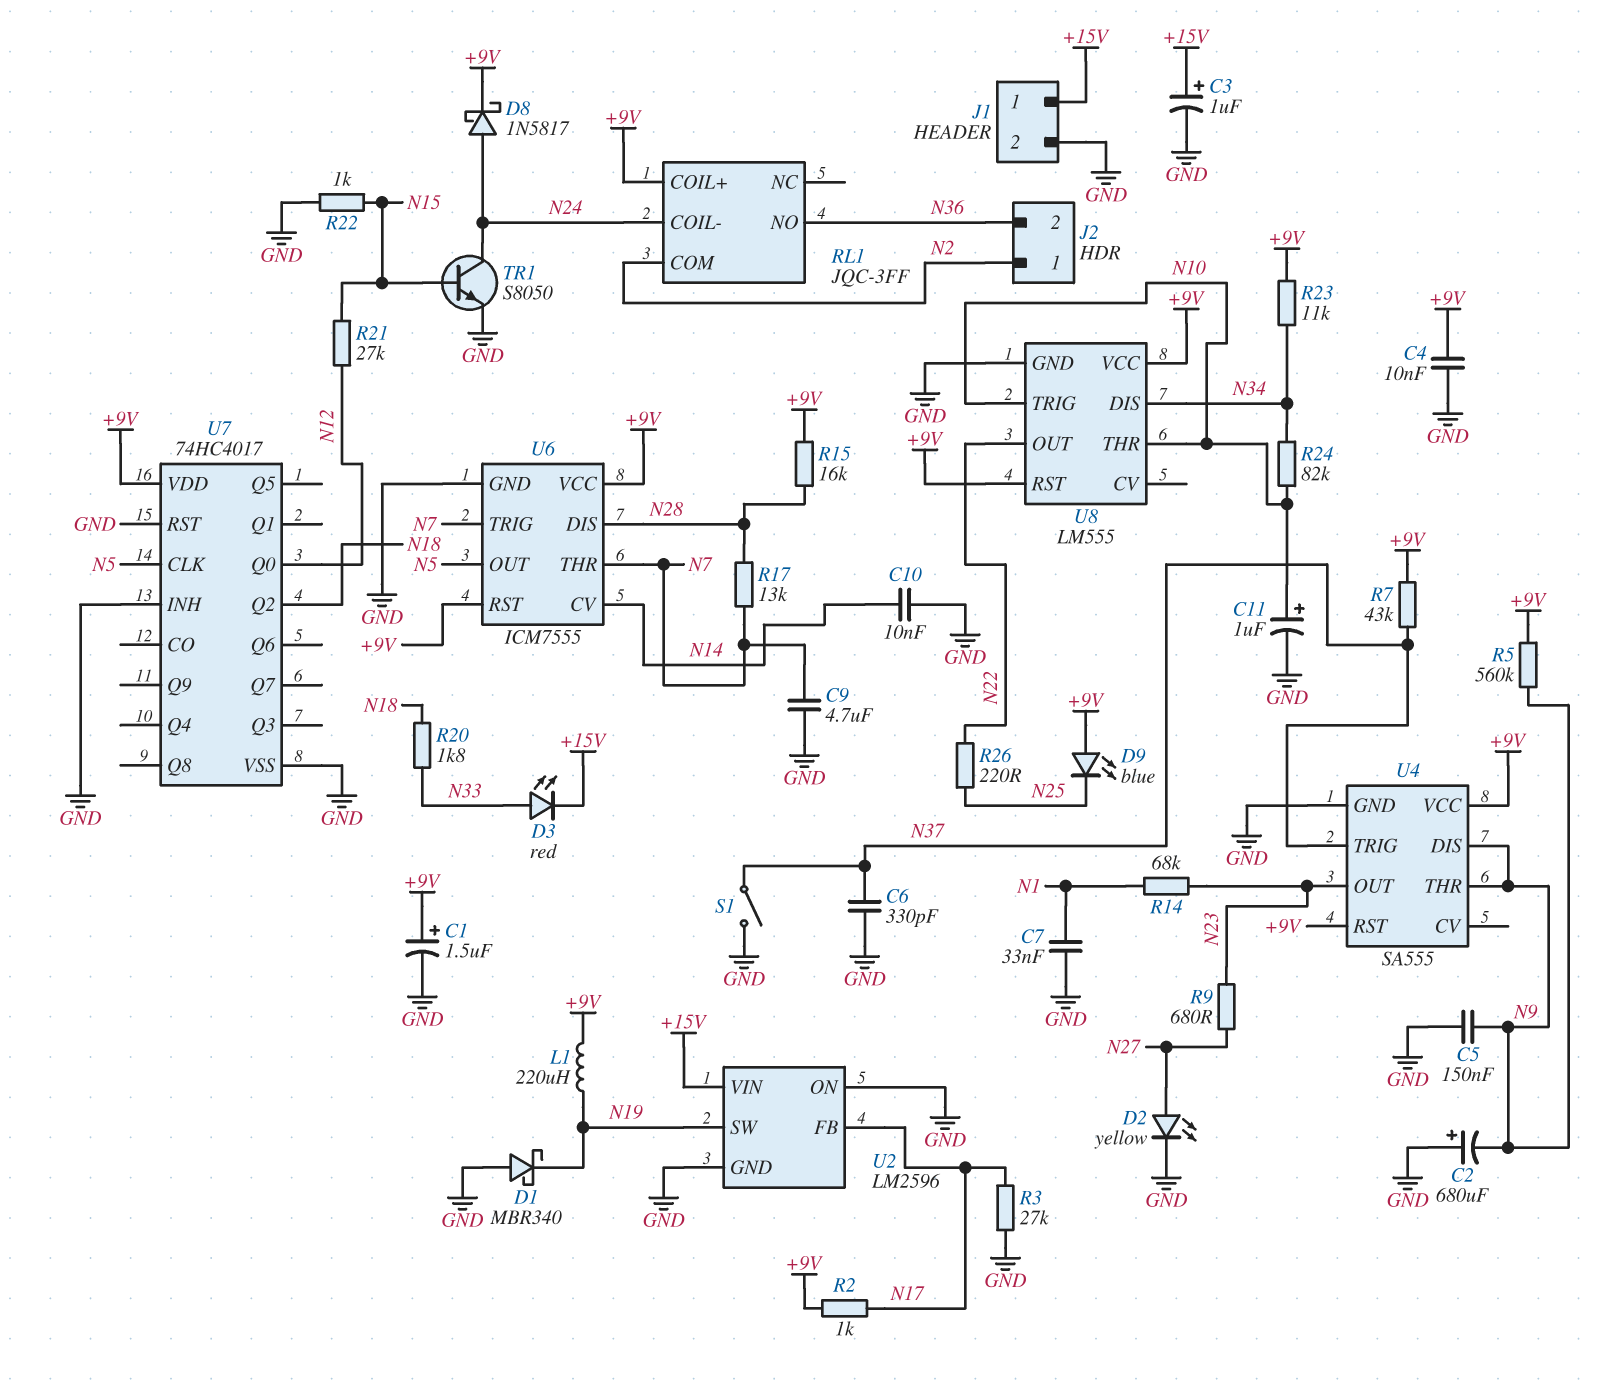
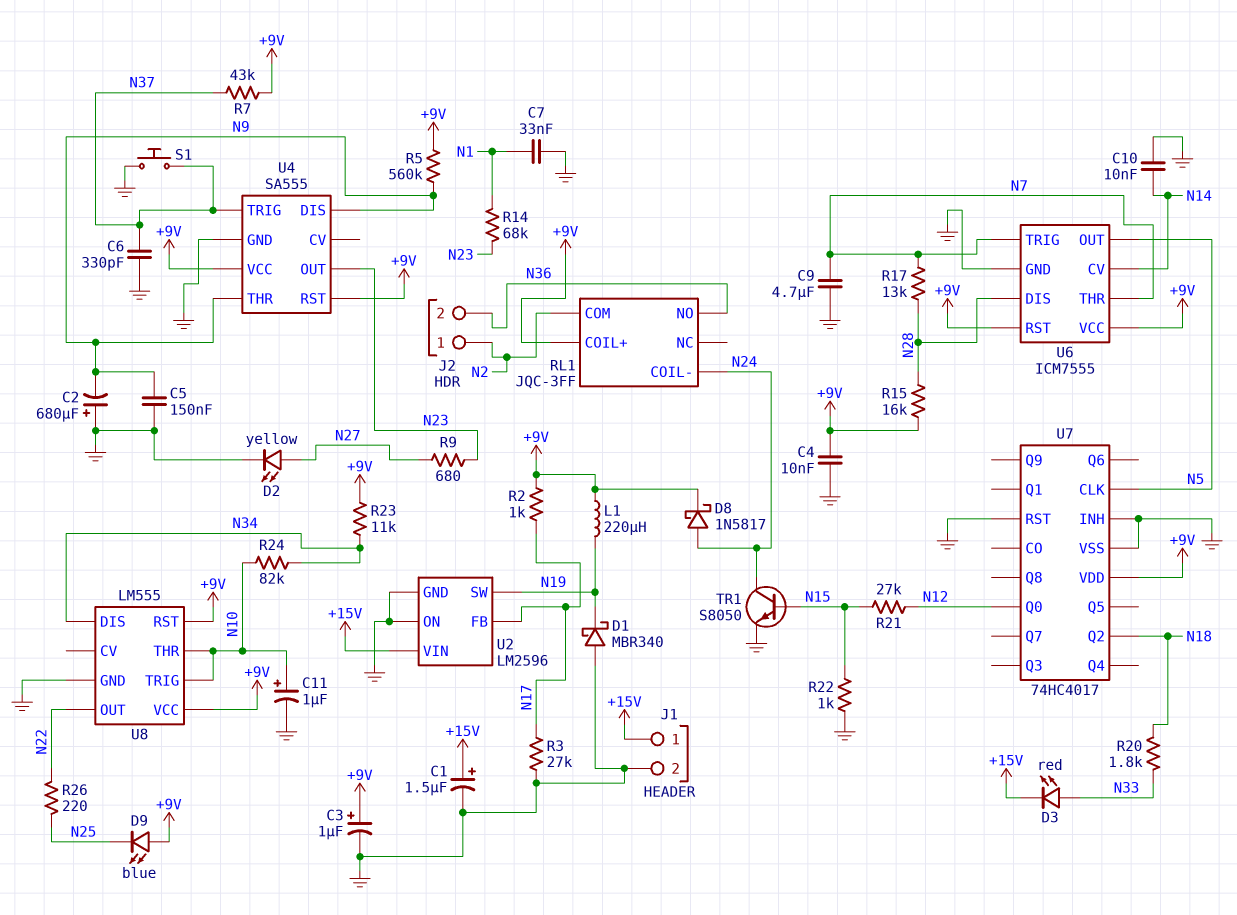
C1: 1.5uF (plus +9V, minus GND) -> 1.5uF (plus +15V, minus GND)
C3: 1uF (plus +15V, minus GND) -> 1uF (plus +9V, minus GND)
S1: switch (GND, N37) -> button (GND, N37)

